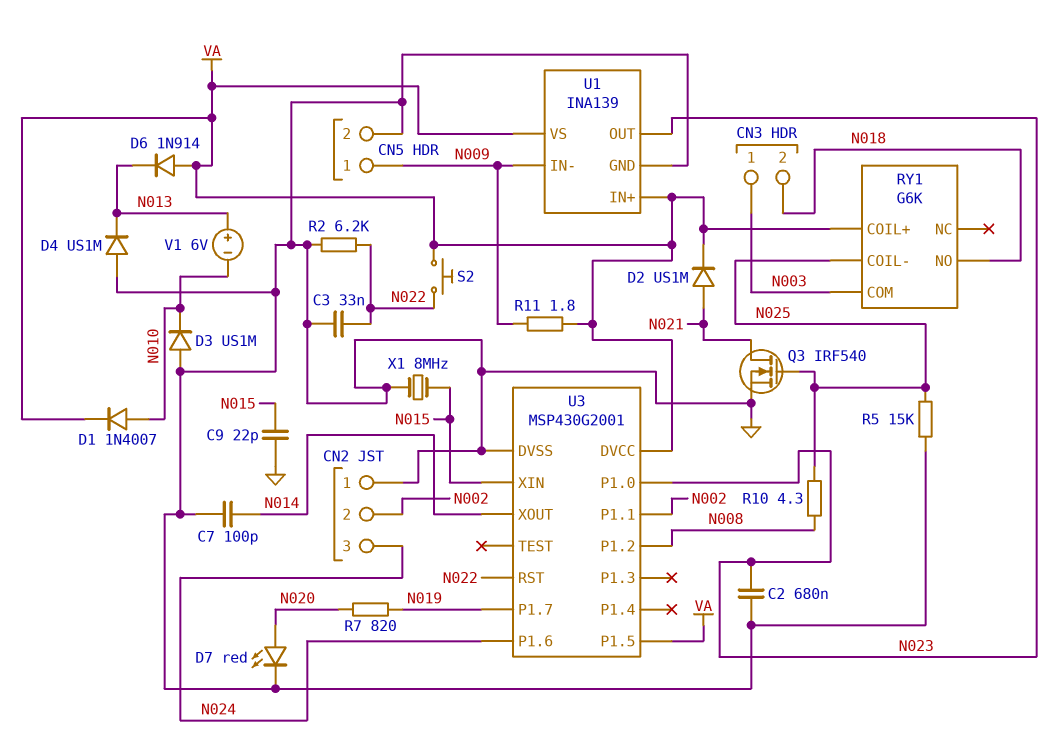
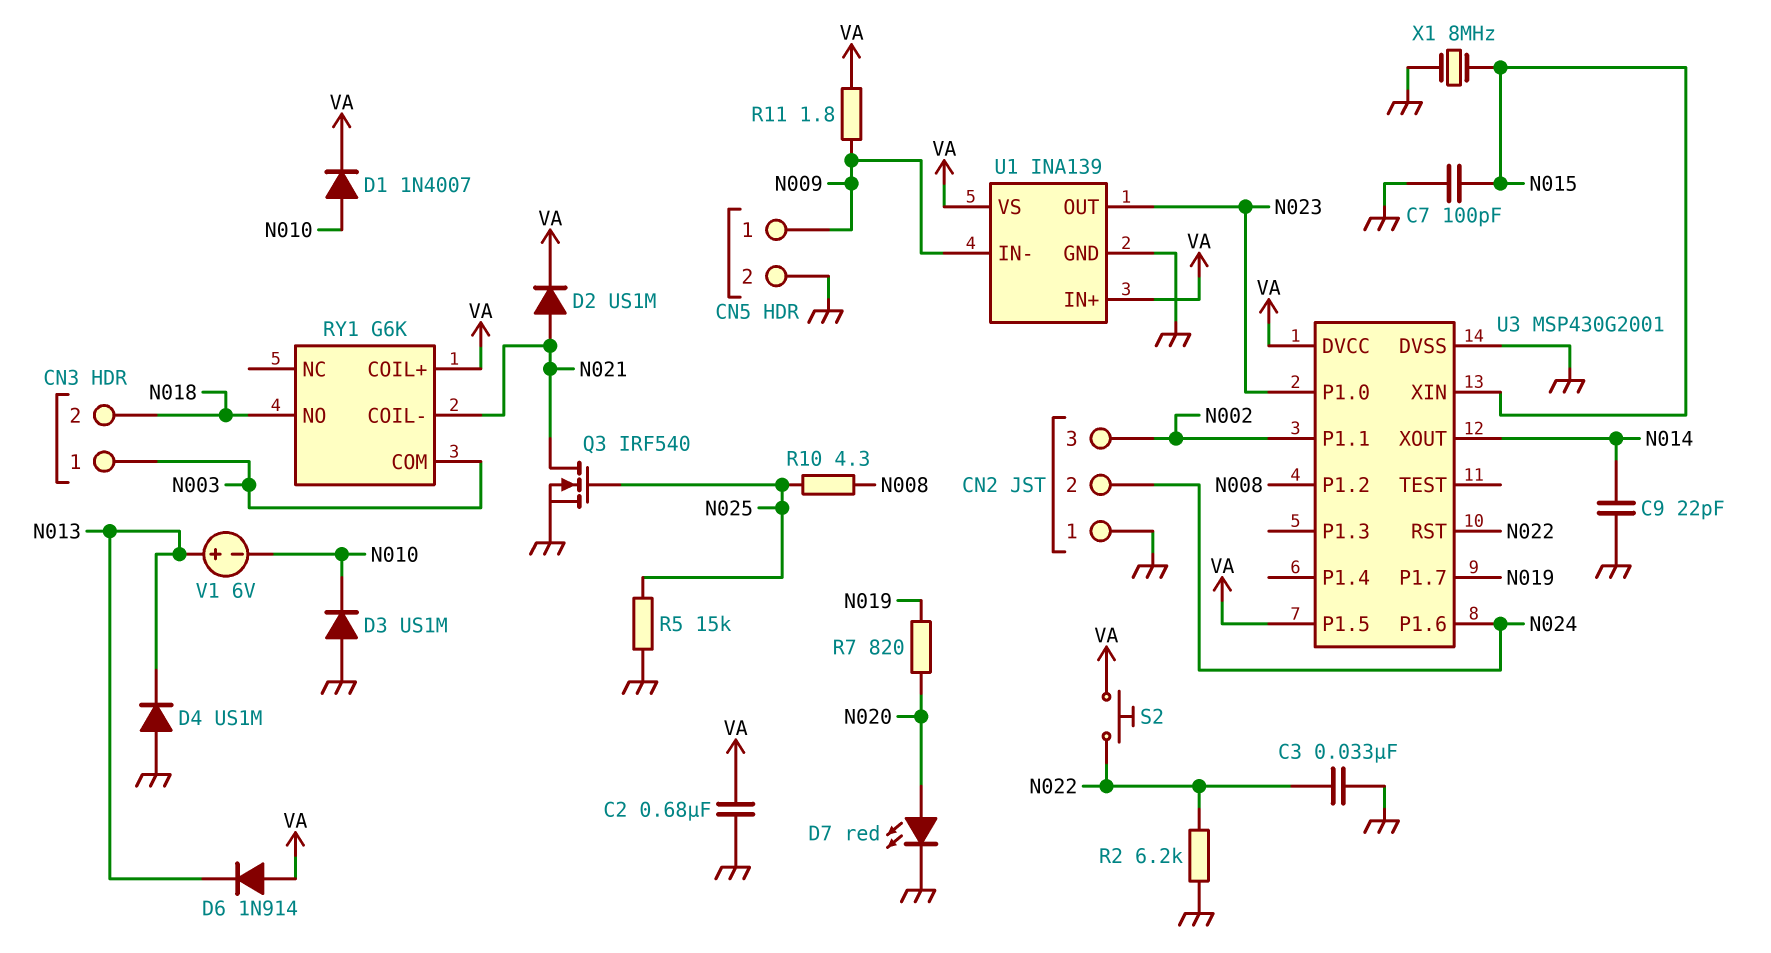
C2: 680nF (GND, N023) -> 680nF (GND, VA)
C7: 100pF (GND, N014) -> 100pF (GND, N015)
C9: 22pF (GND, N015) -> 22pF (GND, N014)
CN2 pin 2: N002 -> N024
CN2 pin 3: N024 -> N002
RY1 pin COIL-: N025 -> N021

